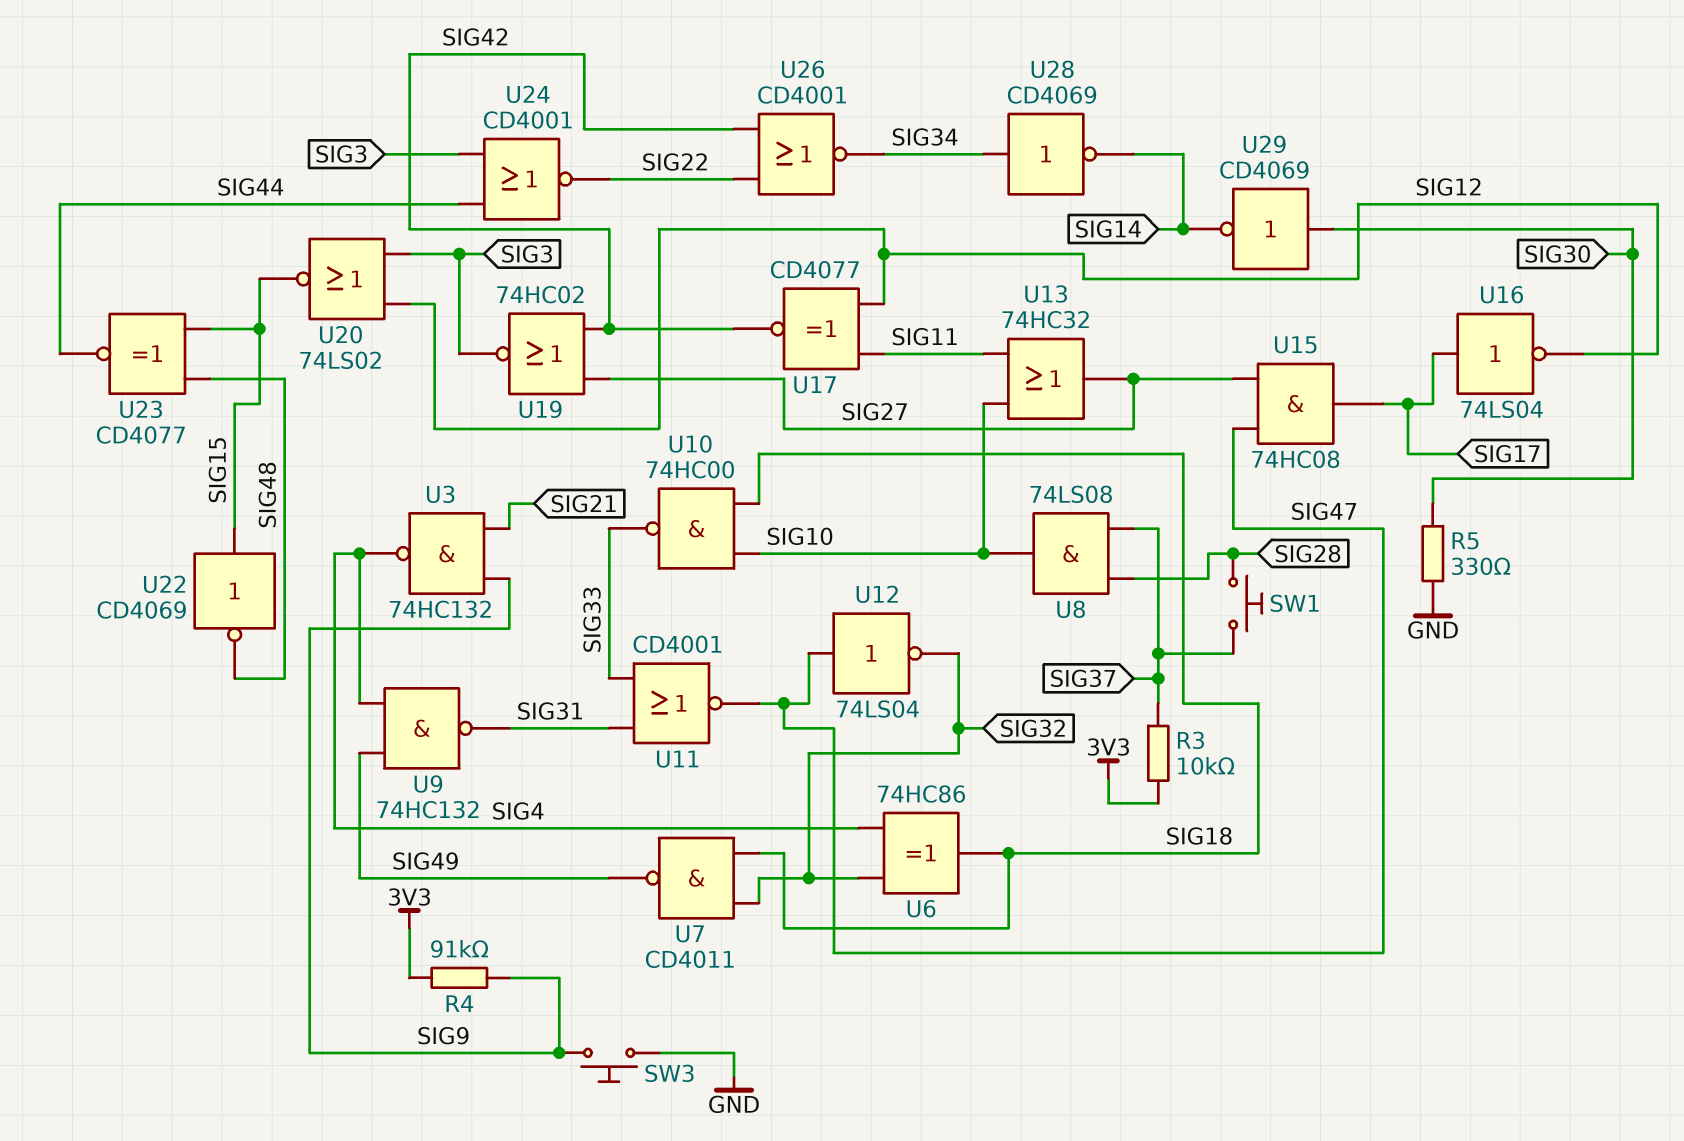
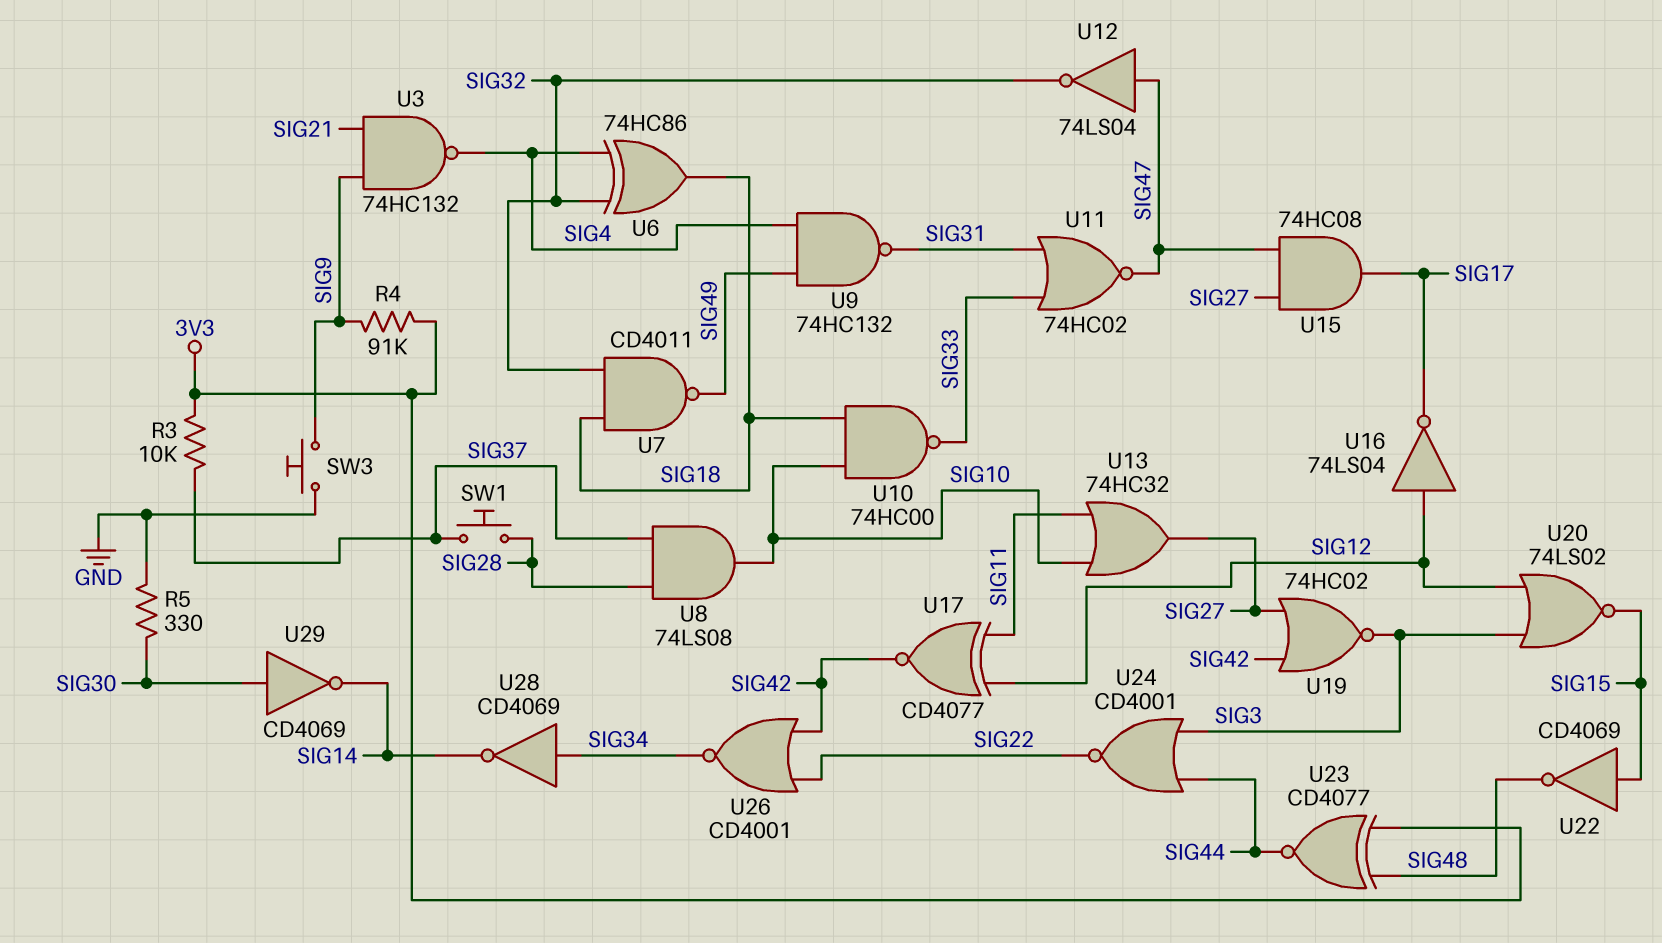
U11: NOR CD4001 (in SIG31, in SIG33, out SIG47) -> NOR 74HC02 (in SIG31, in SIG33, out SIG47)
U16: NOT 74LS04 (in SIG17, out SIG12) -> NOT 74LS04 (in SIG12, out SIG17)
U23: XNOR CD4077 (in SIG15, in SIG48, out SIG44) -> XNOR CD4077 (in 3V3, in SIG48, out SIG44)

